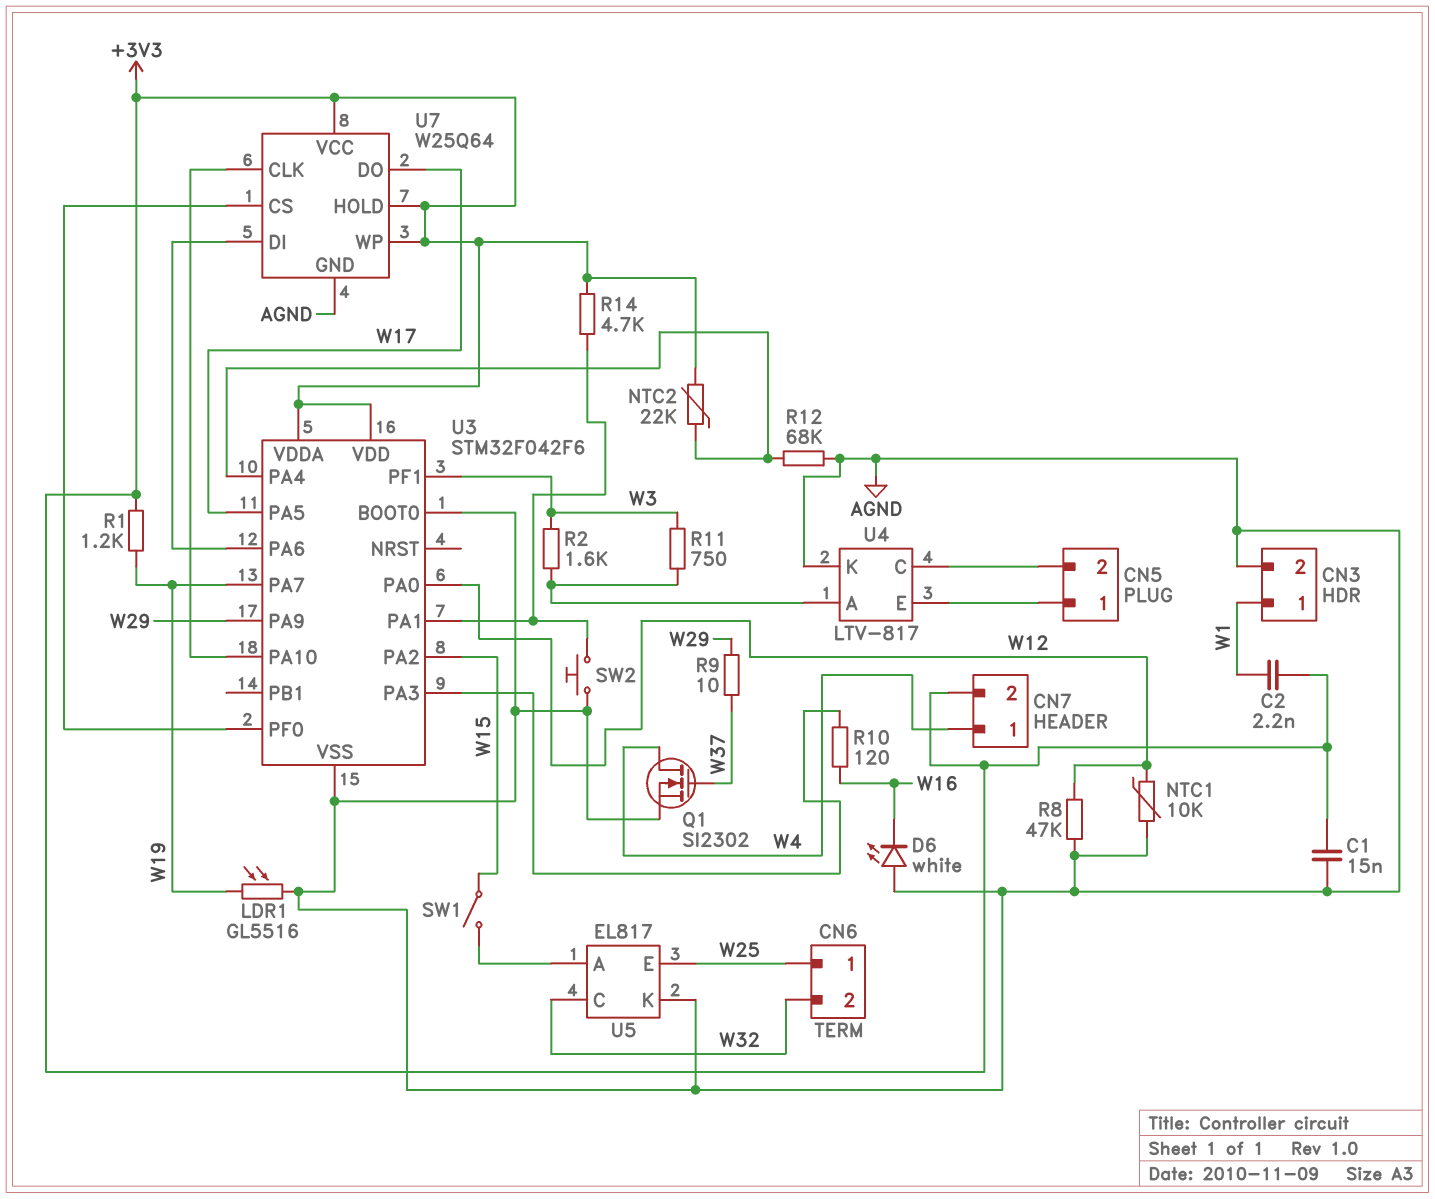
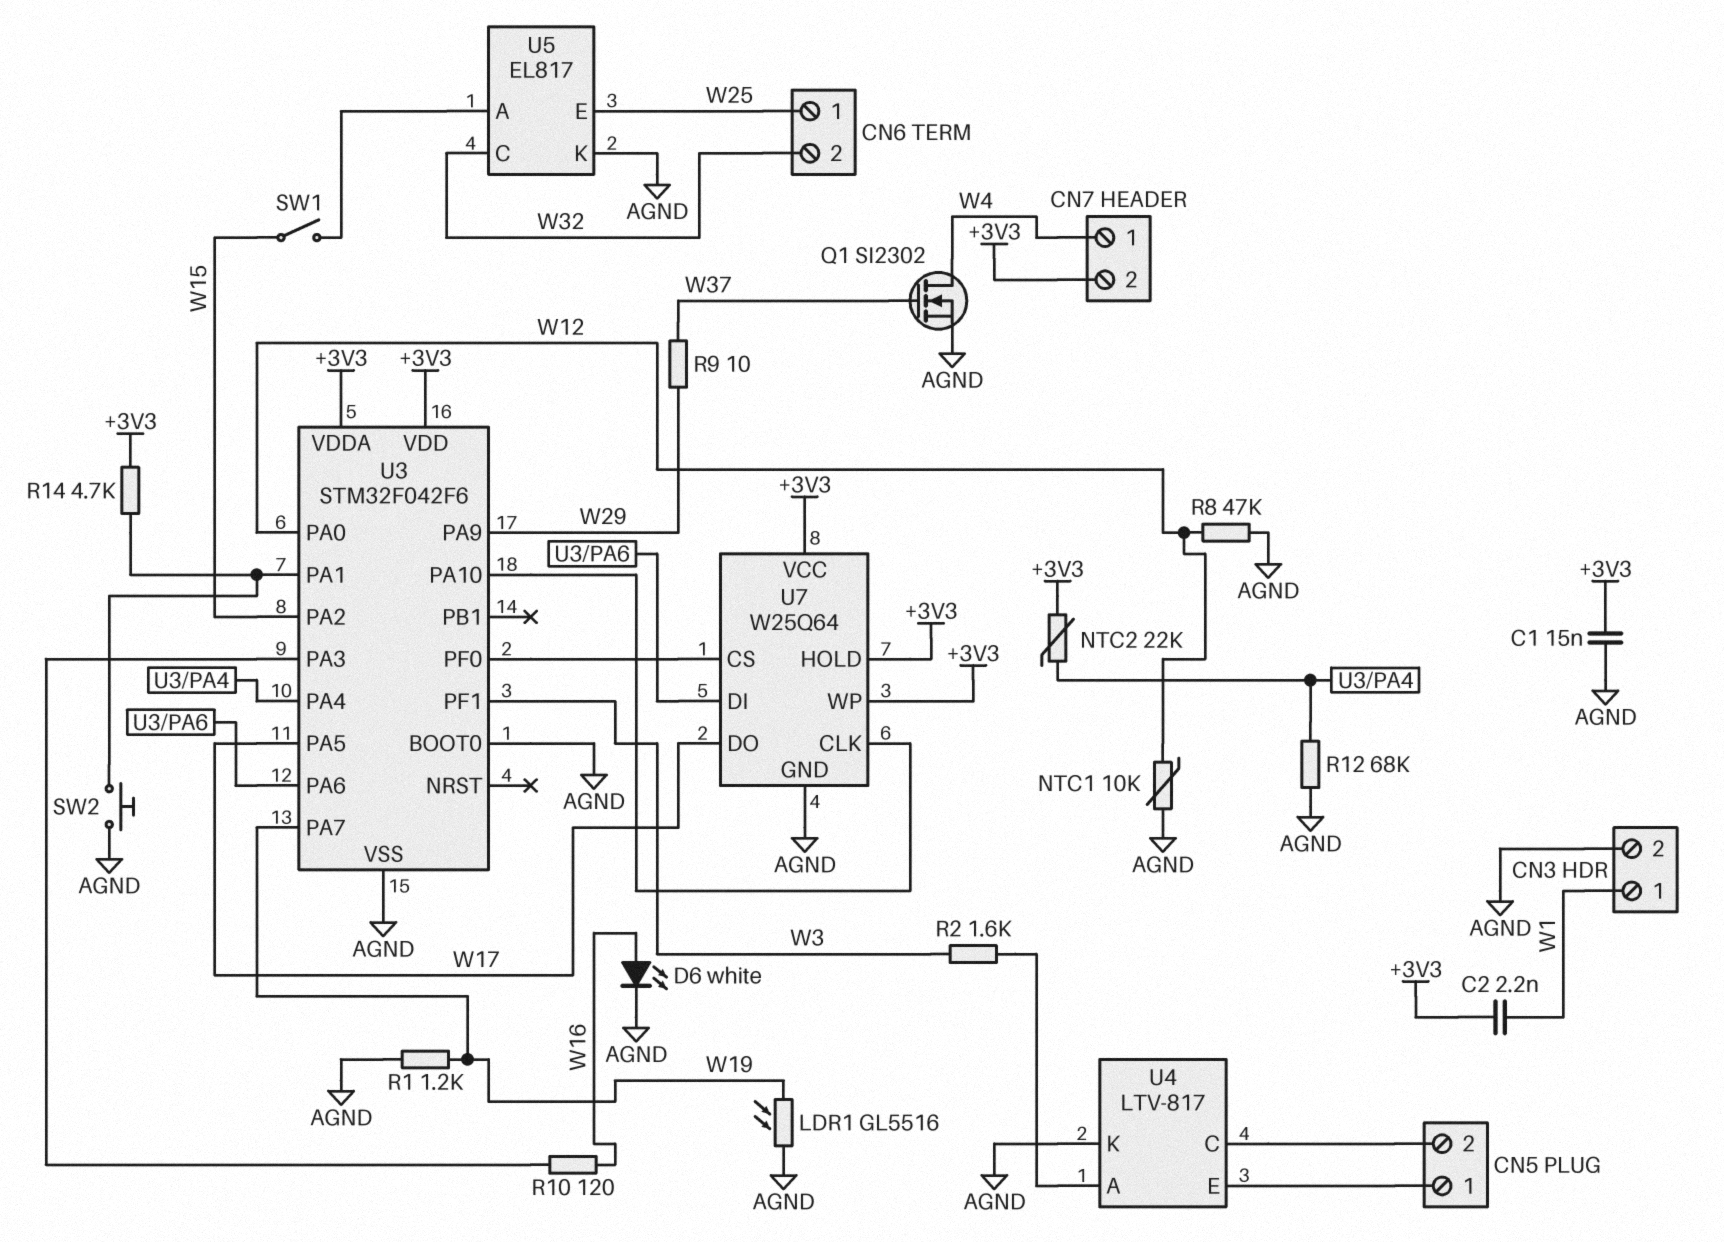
D6: LED white (A AGND, K W16) -> LED white (A W16, K AGND)
R1: 1.2k (+3V3, W19) -> 1.2k (AGND, W19)
R11: 750 (U4/A, W3) -> none

